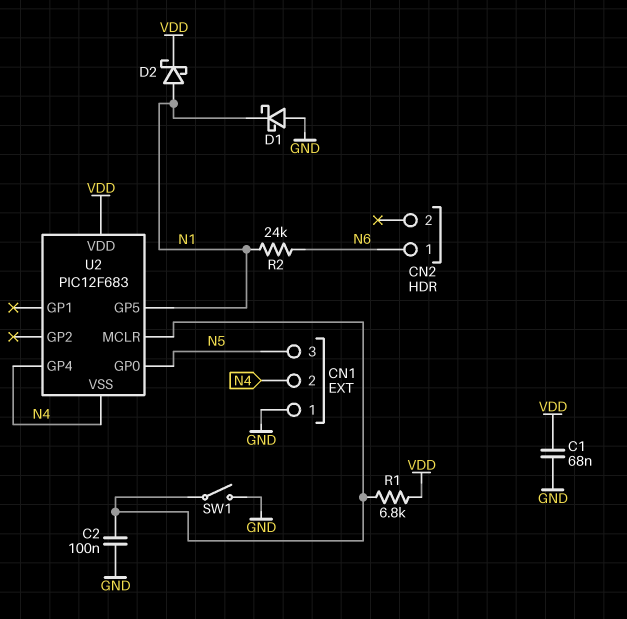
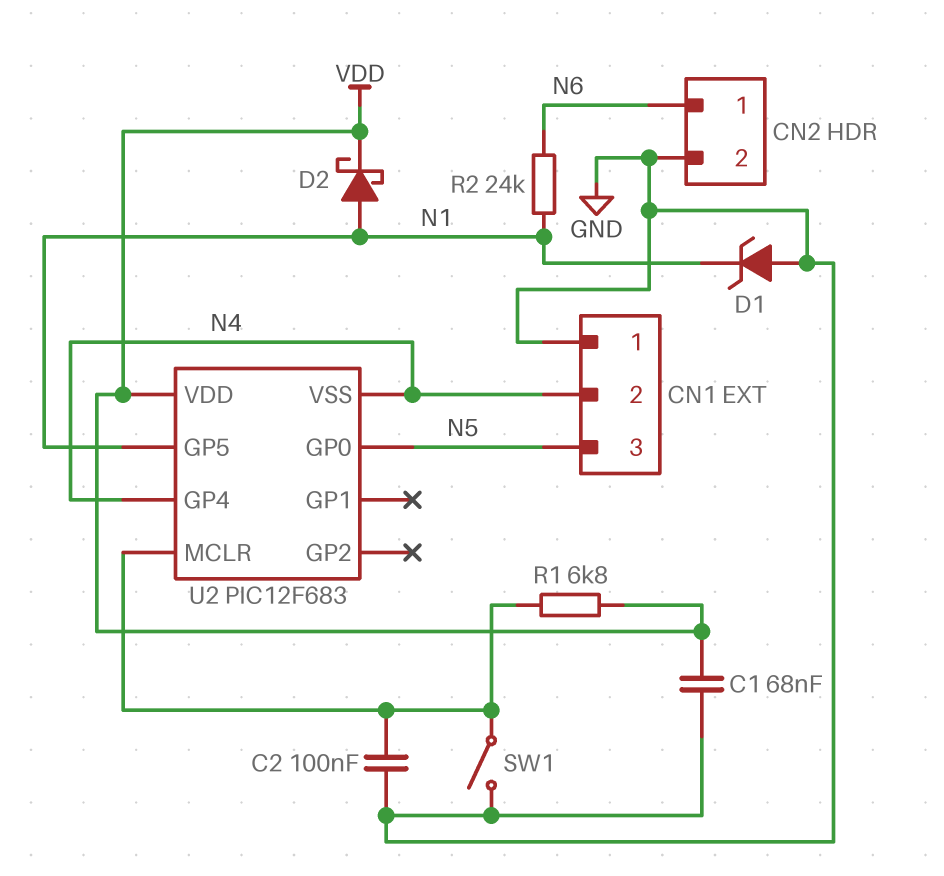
CN2 pin 2: none -> GND
D1: schottky (A GND, K N1) -> zener (A GND, K N1)

